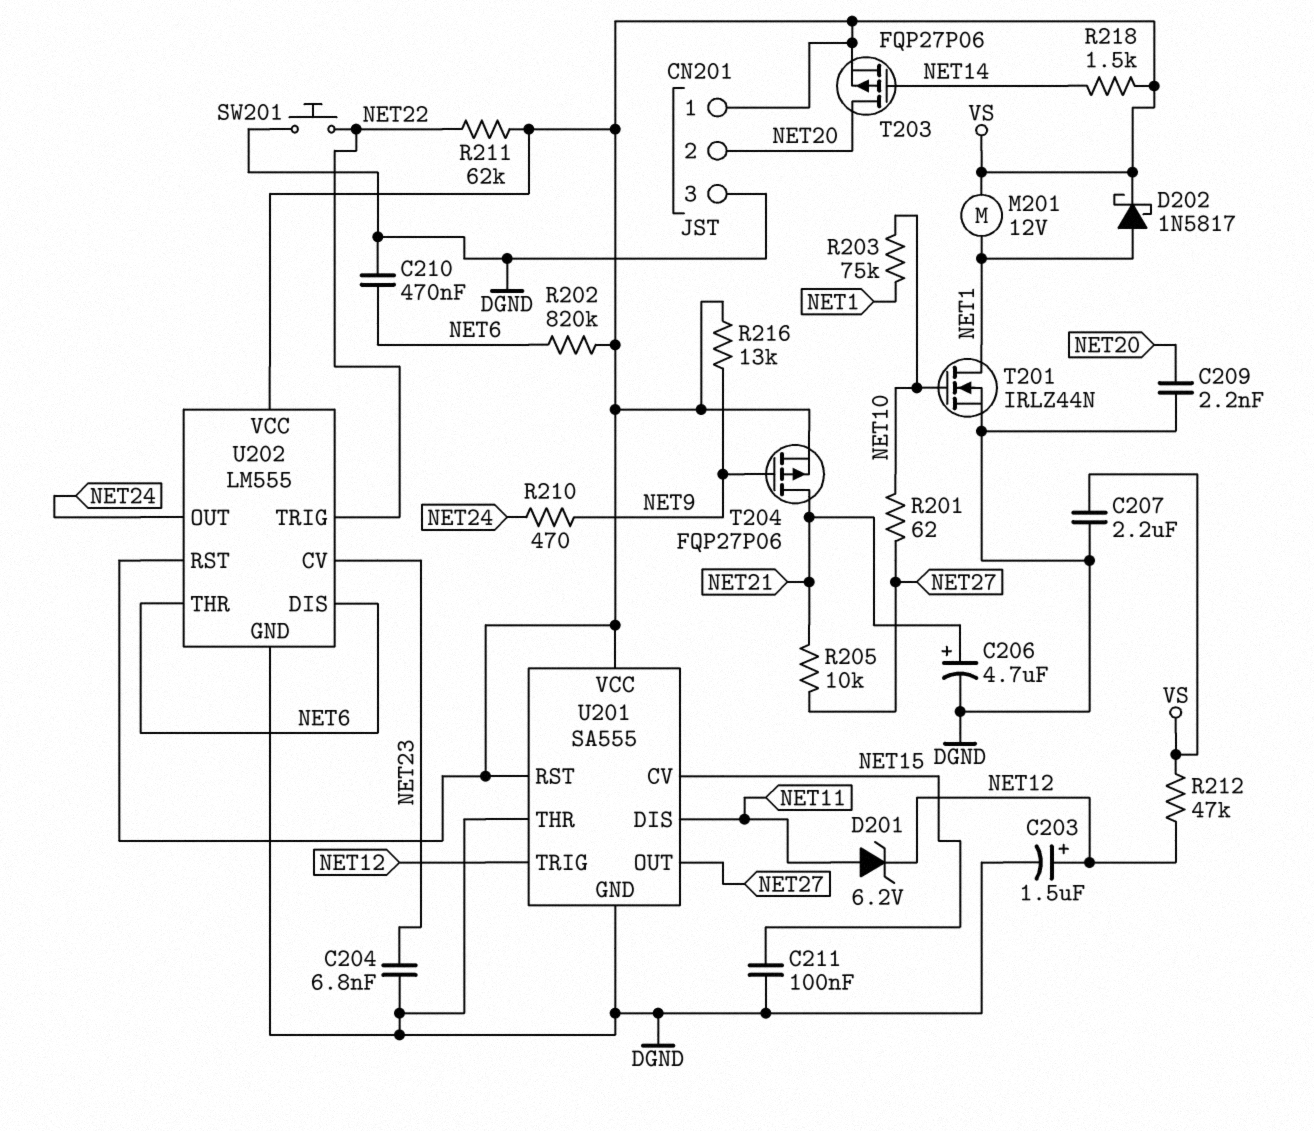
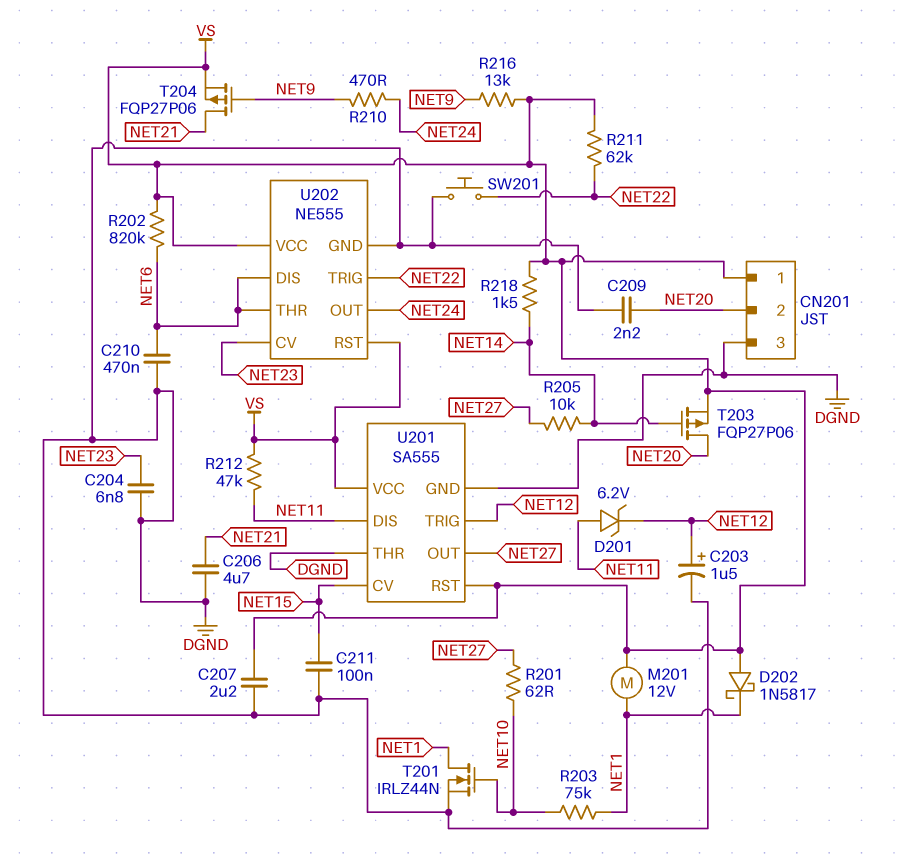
C206: 4.7uF (plus NET21, minus DGND) -> 4.7uF (DGND, NET21)
D202: schottky 1N5817 (A NET1, K VS) -> schottky 1N5817 (A VS, K NET1)
R205: 10k (NET21, NET27) -> 10k (NET14, NET27)
R212: 47k (NET12, VS) -> 47k (NET11, VS)
U202: LM555 -> NE555

